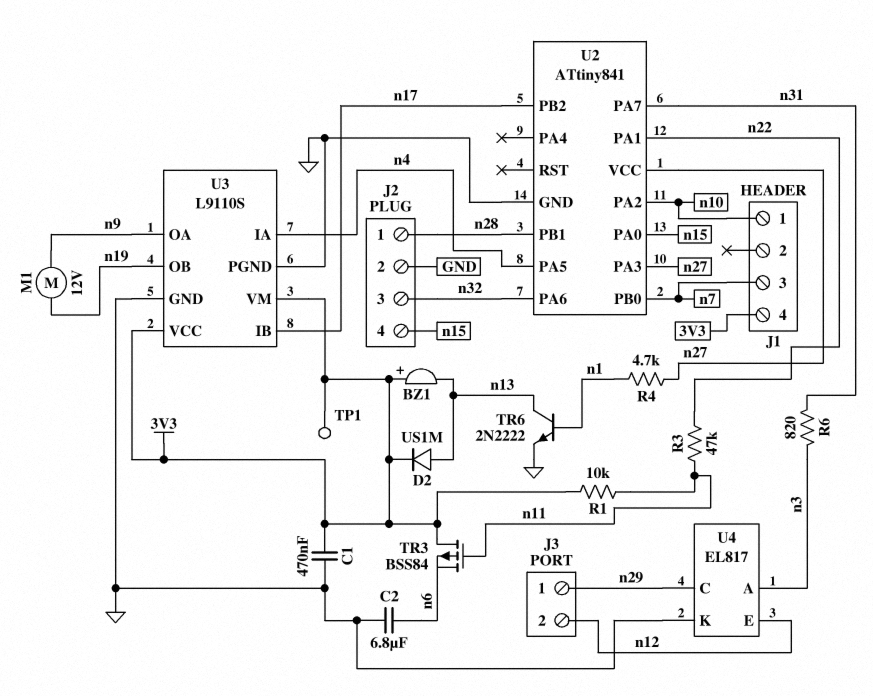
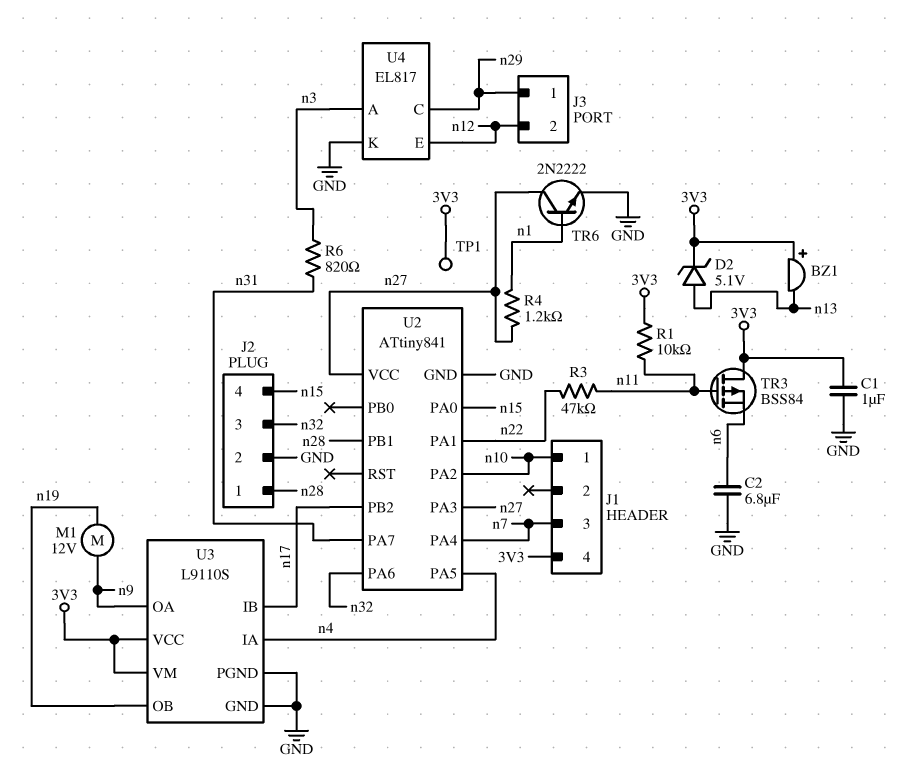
C1: 470nF (3V3, GND) -> 1uF (3V3, GND)
D2: diode US1M (A n13, K 3V3) -> zener 5.1V (A n13, K 3V3)
R4: 4.7k (n1, n27) -> 1.2k (n1, n27)
TR6: NPN 2N2222 (B n1, C n13, E GND) -> NPN 2N2222 (B n1, C n27, E GND)
U2 pin PA4: none -> n7
U2 pin PB0: n7 -> none

